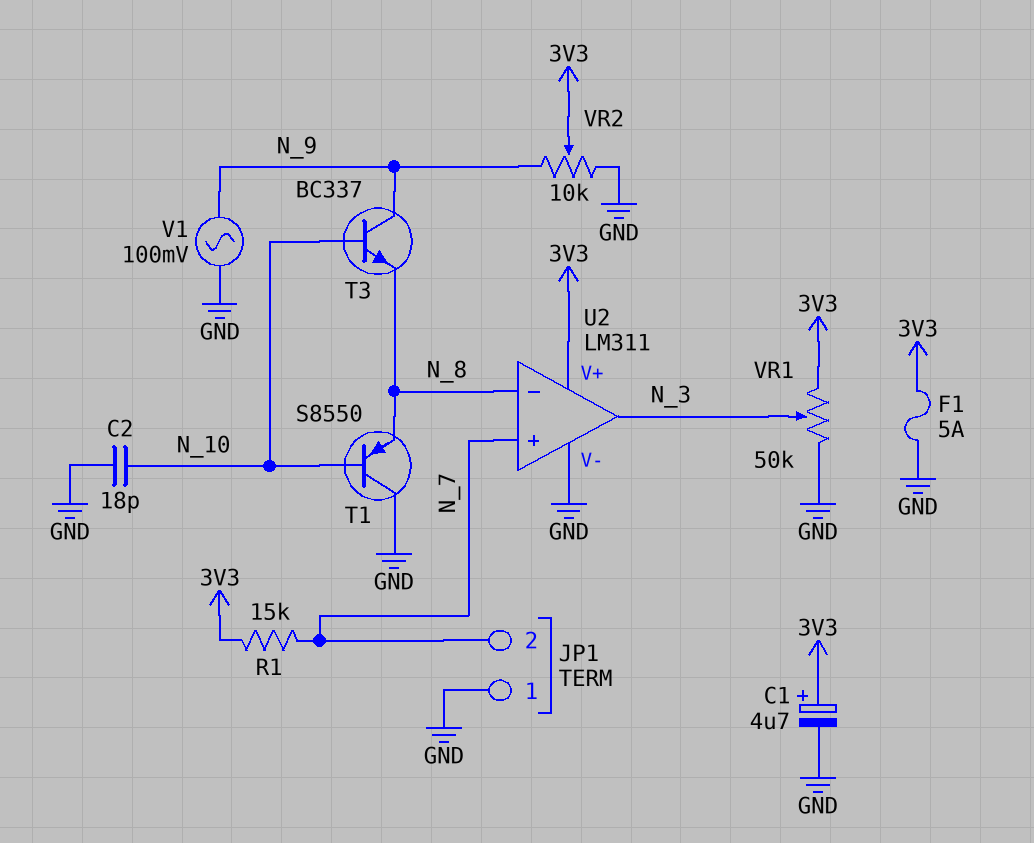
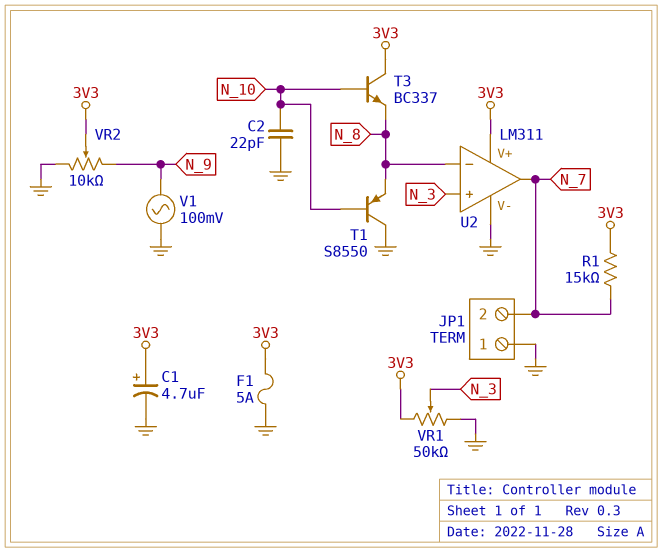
C2: 18pF (GND, N_10) -> 22pF (GND, N_10)
T3: NPN BC337 (B N_10, C N_9, E N_8) -> NPN BC337 (B N_10, C 3V3, E N_8)
U2 pin in+: N_7 -> N_3
U2 pin out: N_3 -> N_7

